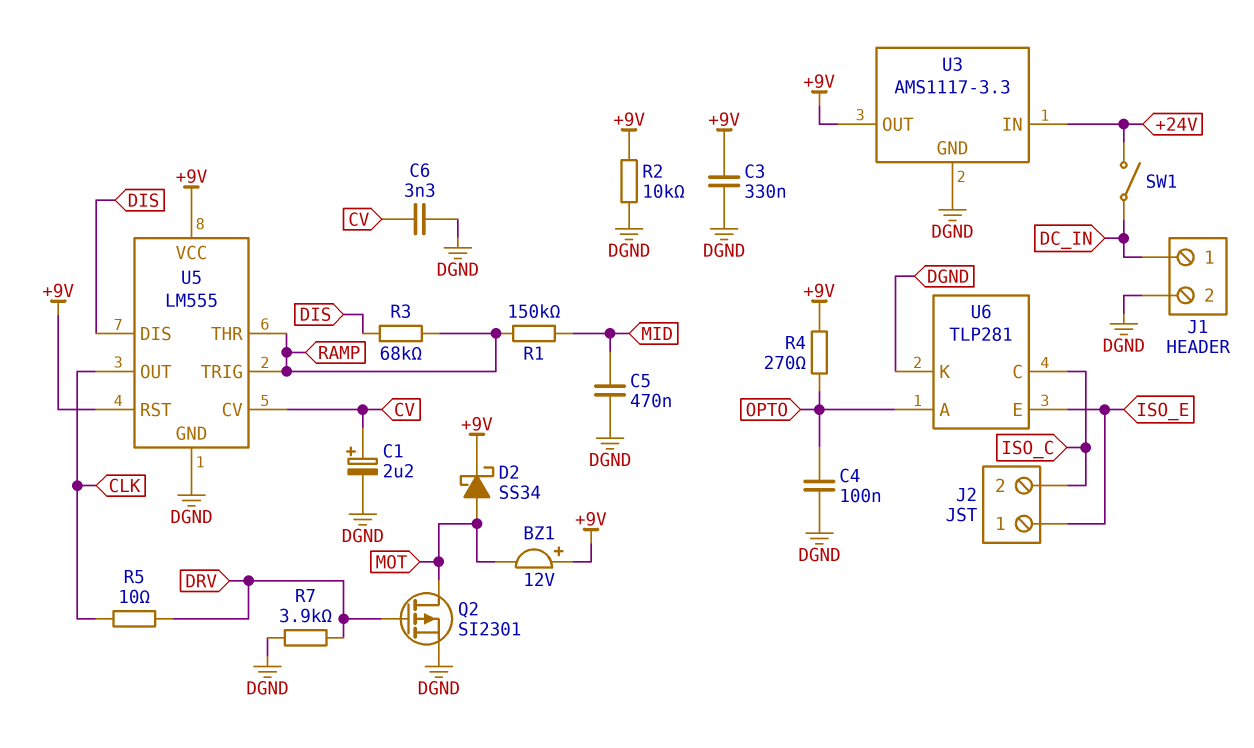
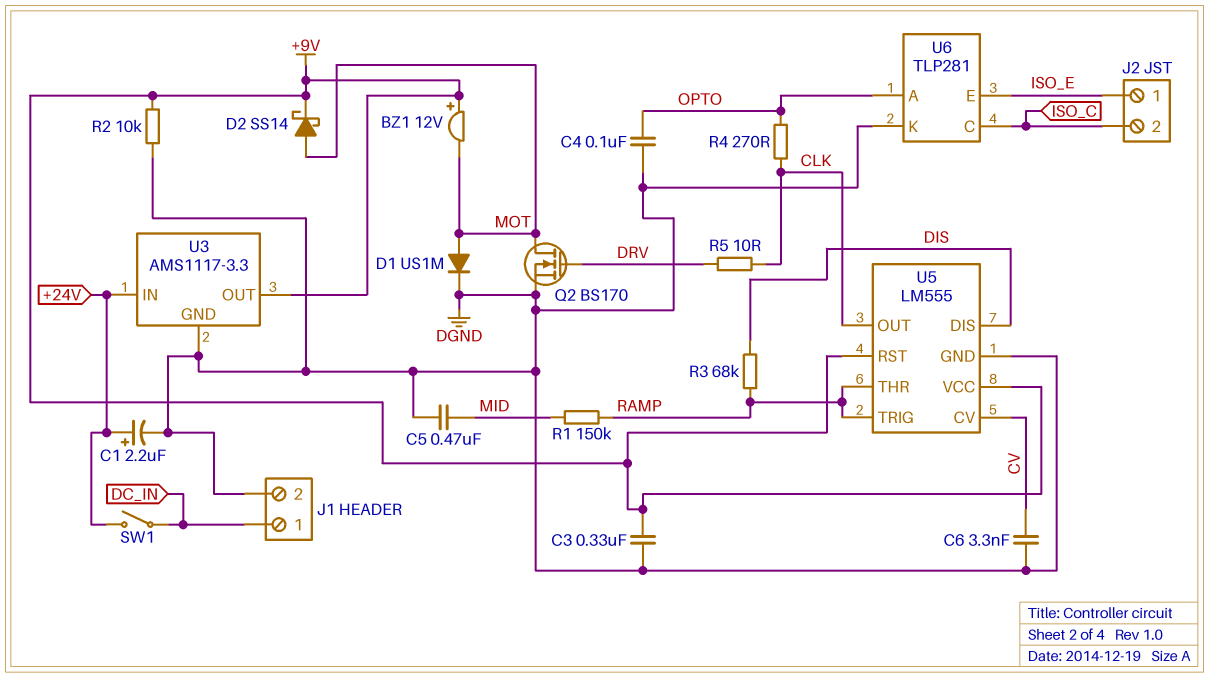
C1: 2.2uF (plus CV, minus DGND) -> 2.2uF (plus +24V, minus DGND)
D1: none -> diode US1M (A MOT, K DGND)
D2: schottky SS34 (A MOT, K +9V) -> schottky SS14 (A MOT, K +9V)
Q2: PMOS SI2301 (G DRV, D MOT, S DGND) -> NMOS BS170 (G DRV, D MOT, S DGND)
R4: 270 (+9V, OPTO) -> 270 (CLK, OPTO)
R7: 3.9k (DGND, DRV) -> none

